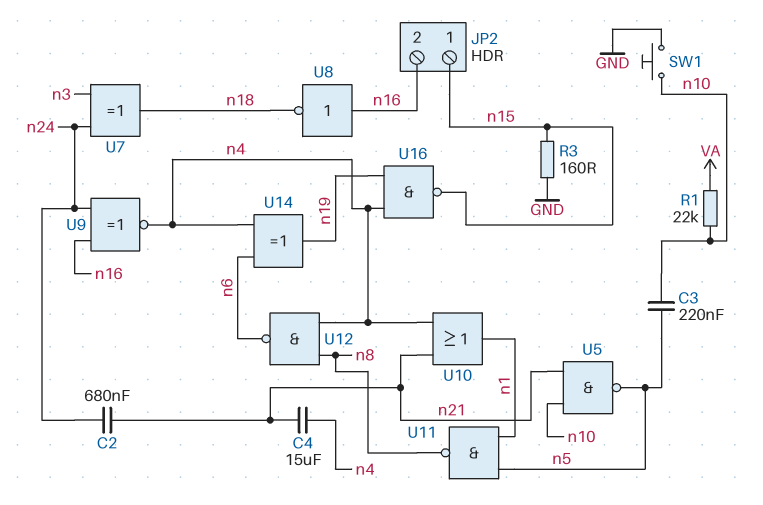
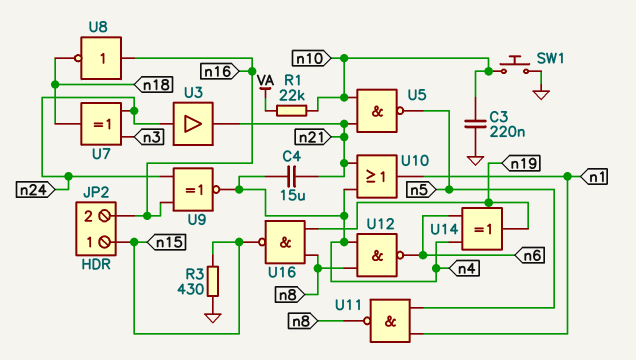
C2: 680nF (n21, n24) -> none
C3: 220nF (n5, n10) -> 220nF (GND, n10)
R3: 160 (GND, n15) -> 430 (GND, n15)
U3: none -> buffer (in n24, out n21)
U16: NAND (in n4, in n19, out n15) -> NAND (in n8, in n19, out n15)

